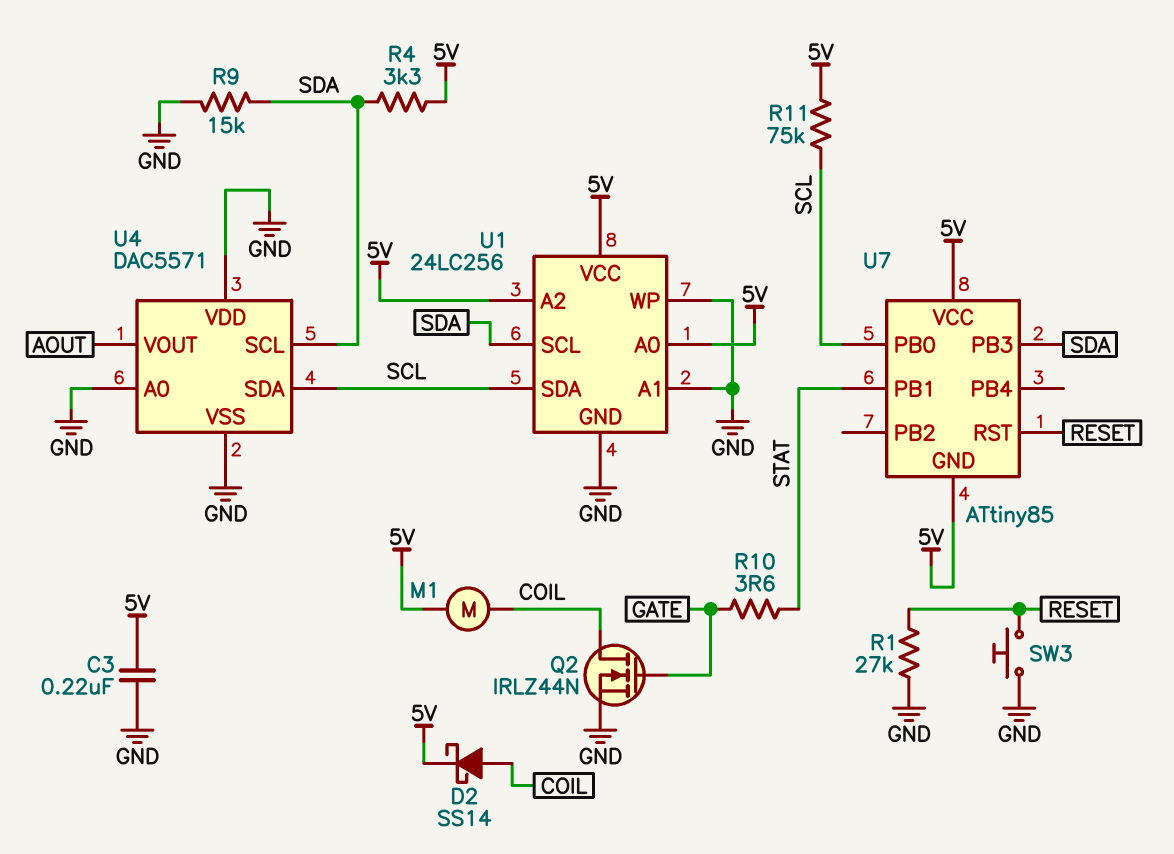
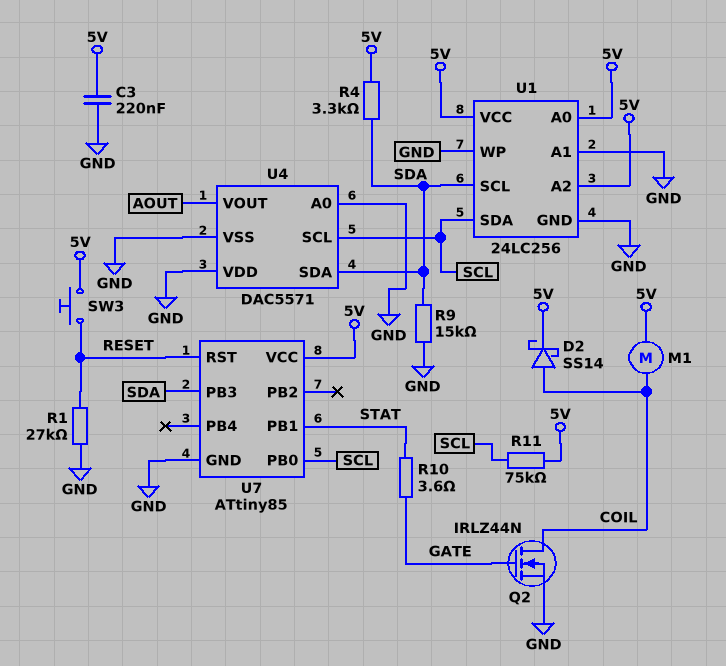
SW3: button (GND, RESET) -> button (5V, RESET)
U4 pin SCL: SDA -> SCL
U4 pin SDA: SCL -> SDA
U7 pin GND: 5V -> GND

